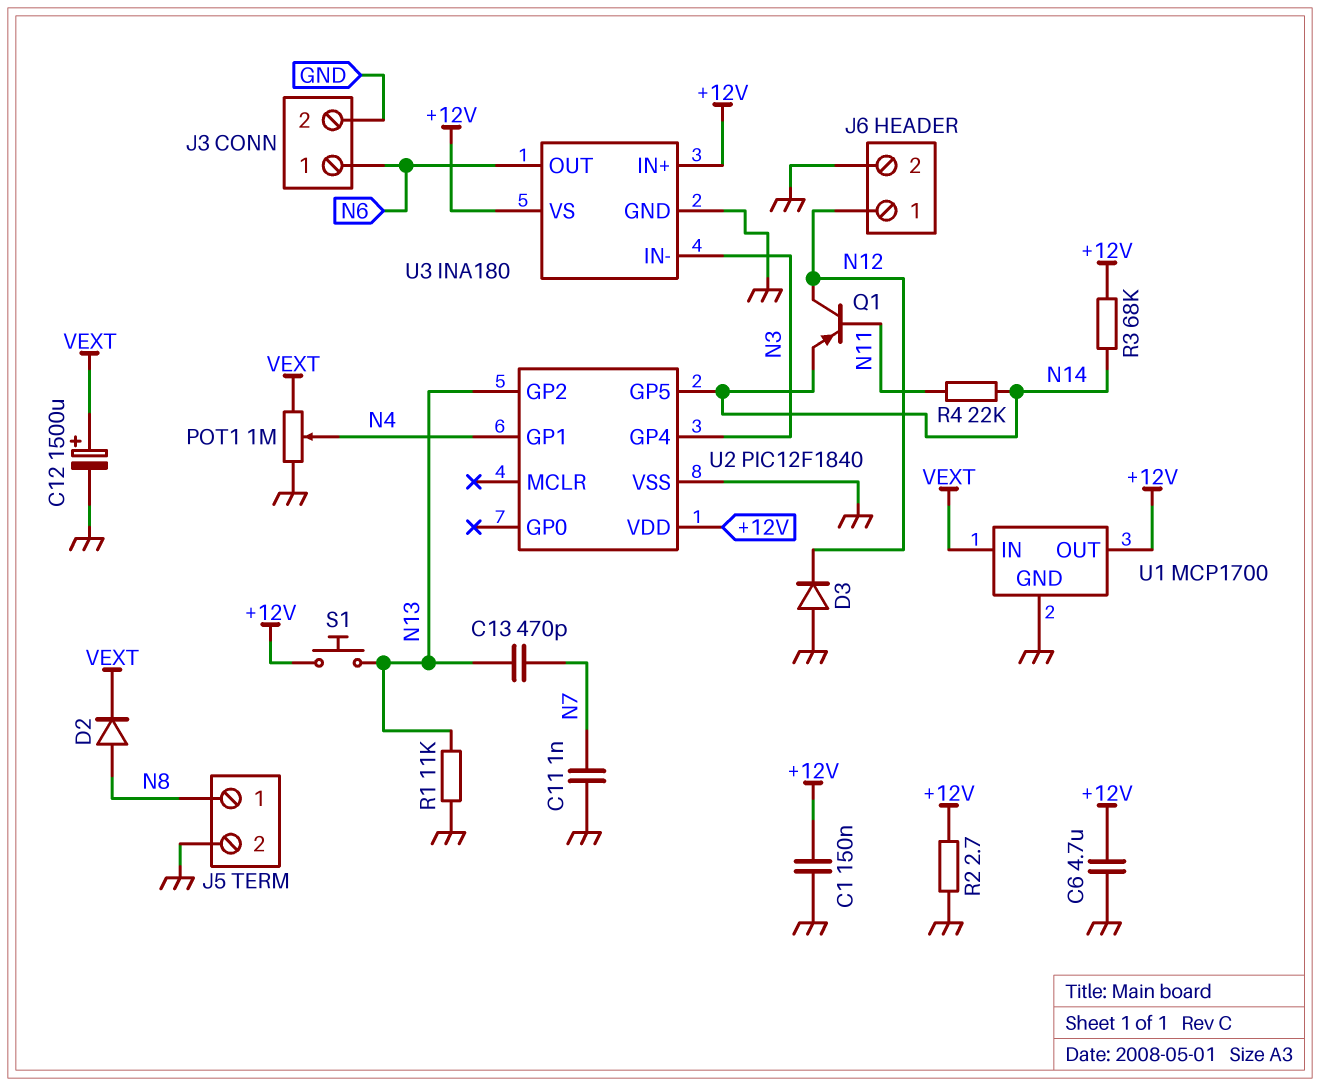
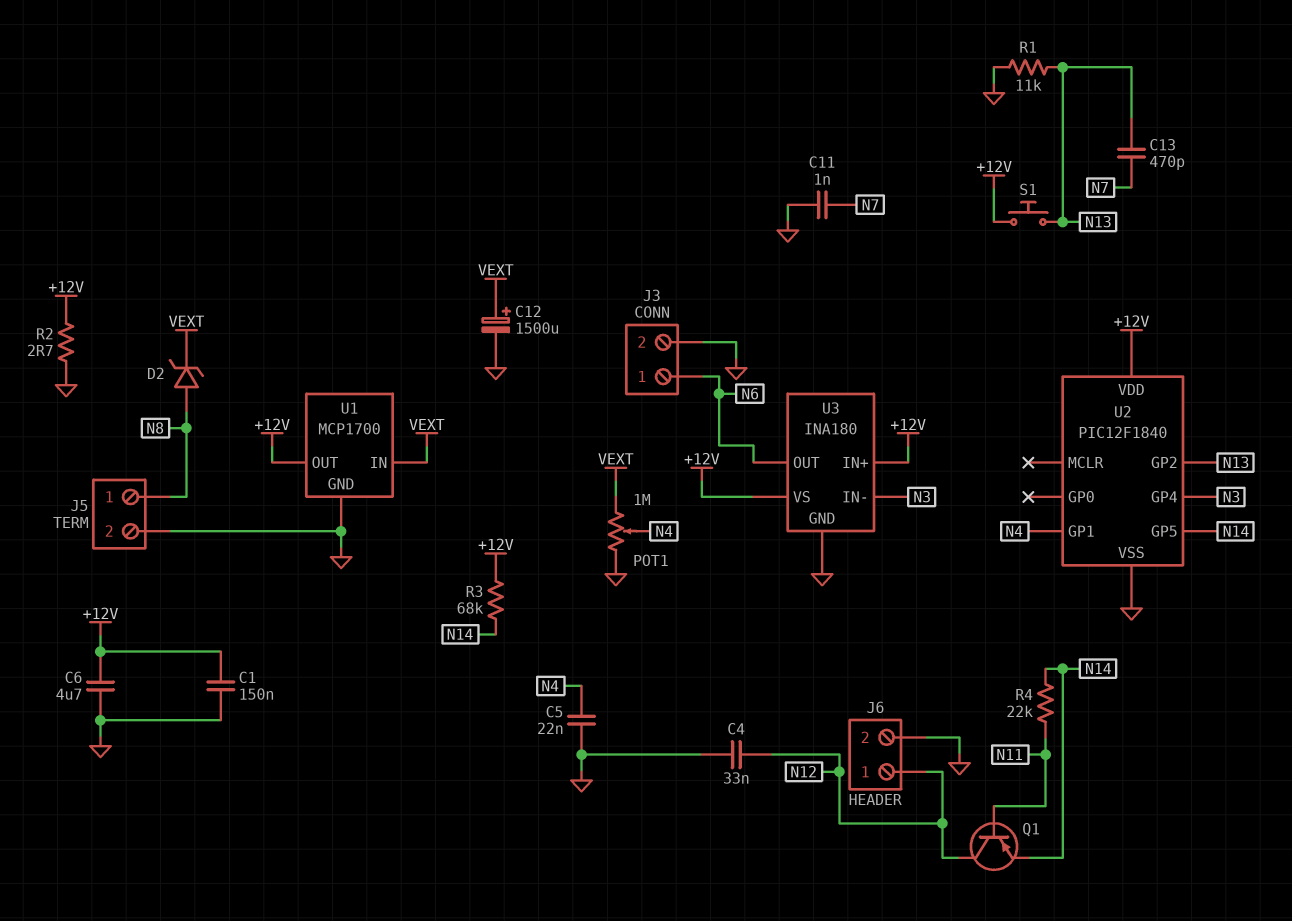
C4: none -> 33nF (GND, N12)
C5: none -> 22nF (GND, N4)
D2: diode (A N8, K VEXT) -> zener (A N8, K VEXT)
D3: diode (A GND, K N12) -> none

